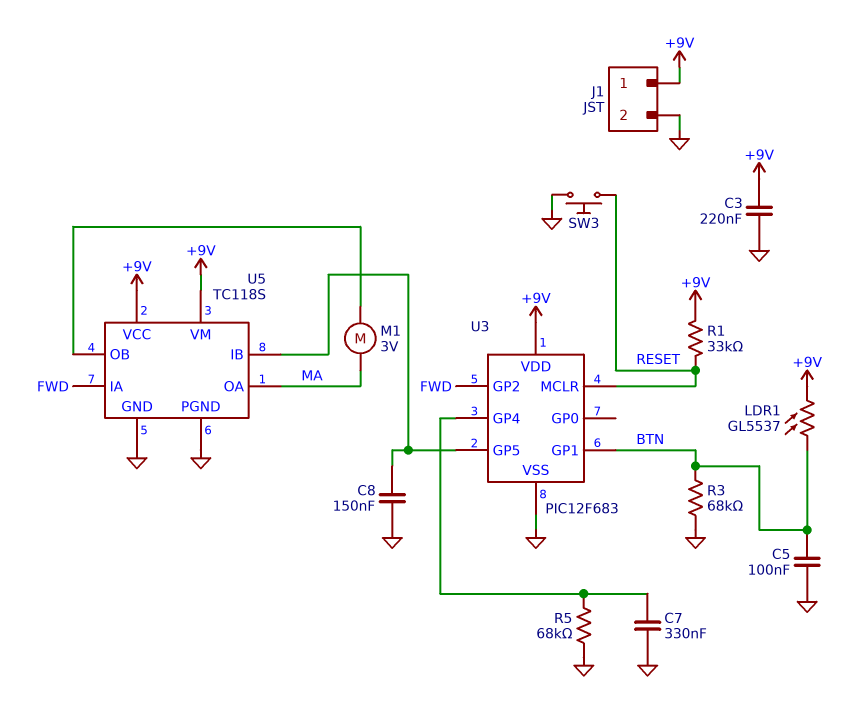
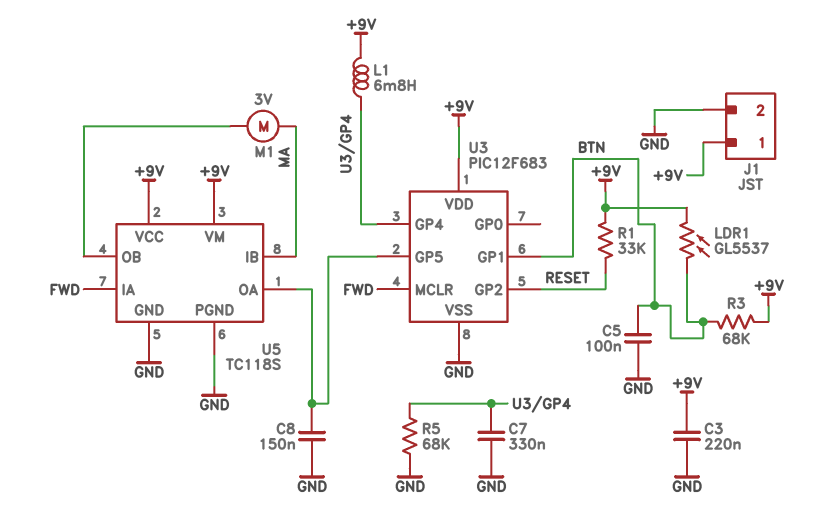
L1: none -> 6.8mH (+9V, U3/GP4)
R3: 68k (BTN, GND) -> 68k (+9V, BTN)
SW3: button (GND, RESET) -> none
U3 pin GP2: FWD -> RESET
U3 pin MCLR: RESET -> FWD
U5 pin IB: U3/GP5 -> MA
U5 pin OA: MA -> U3/GP5

